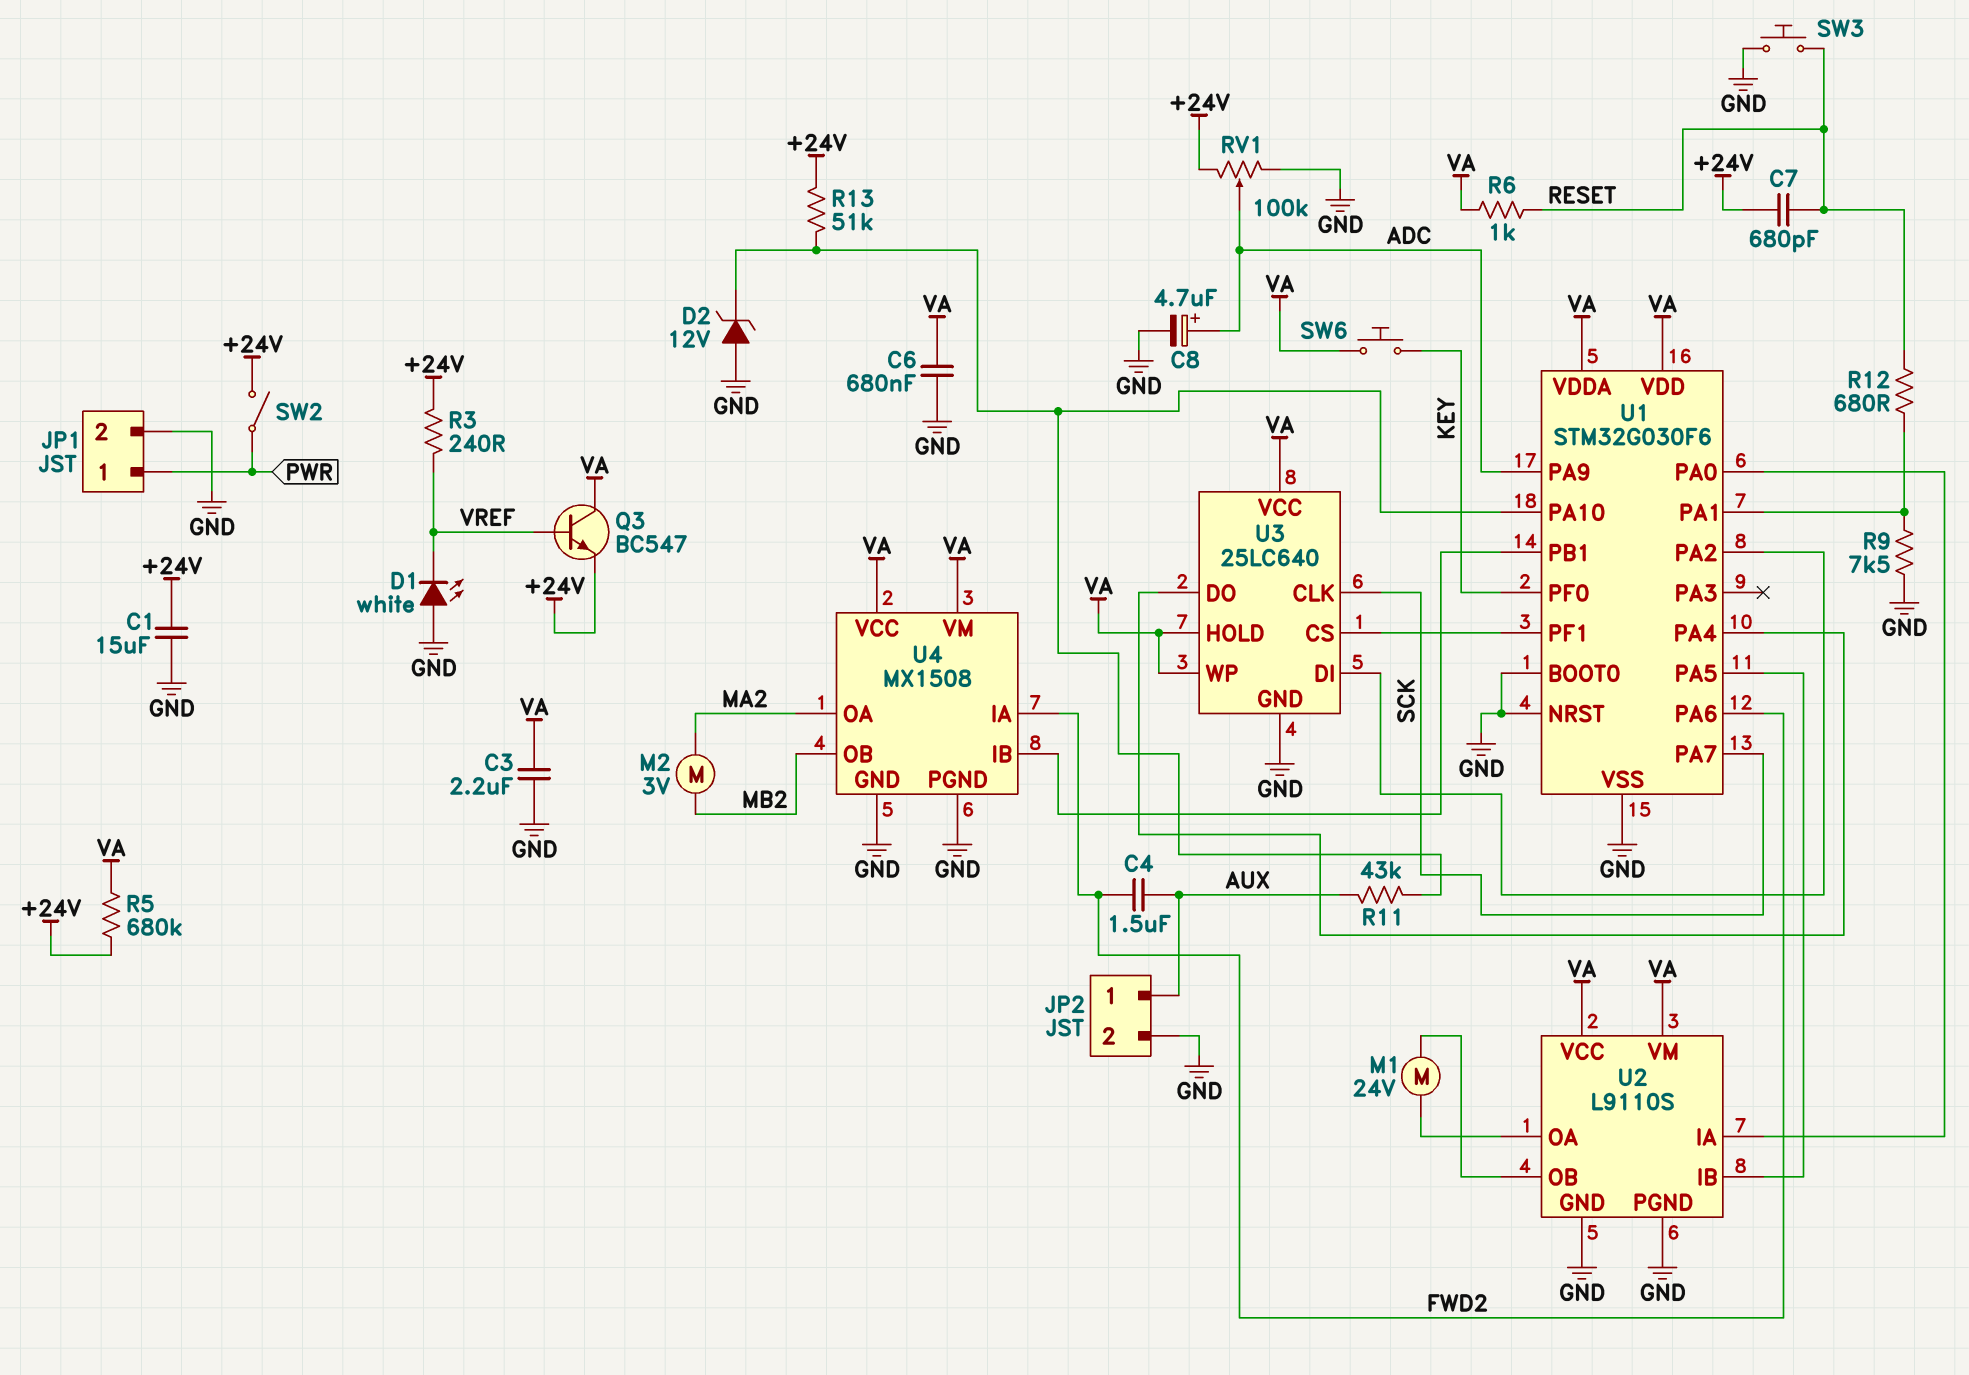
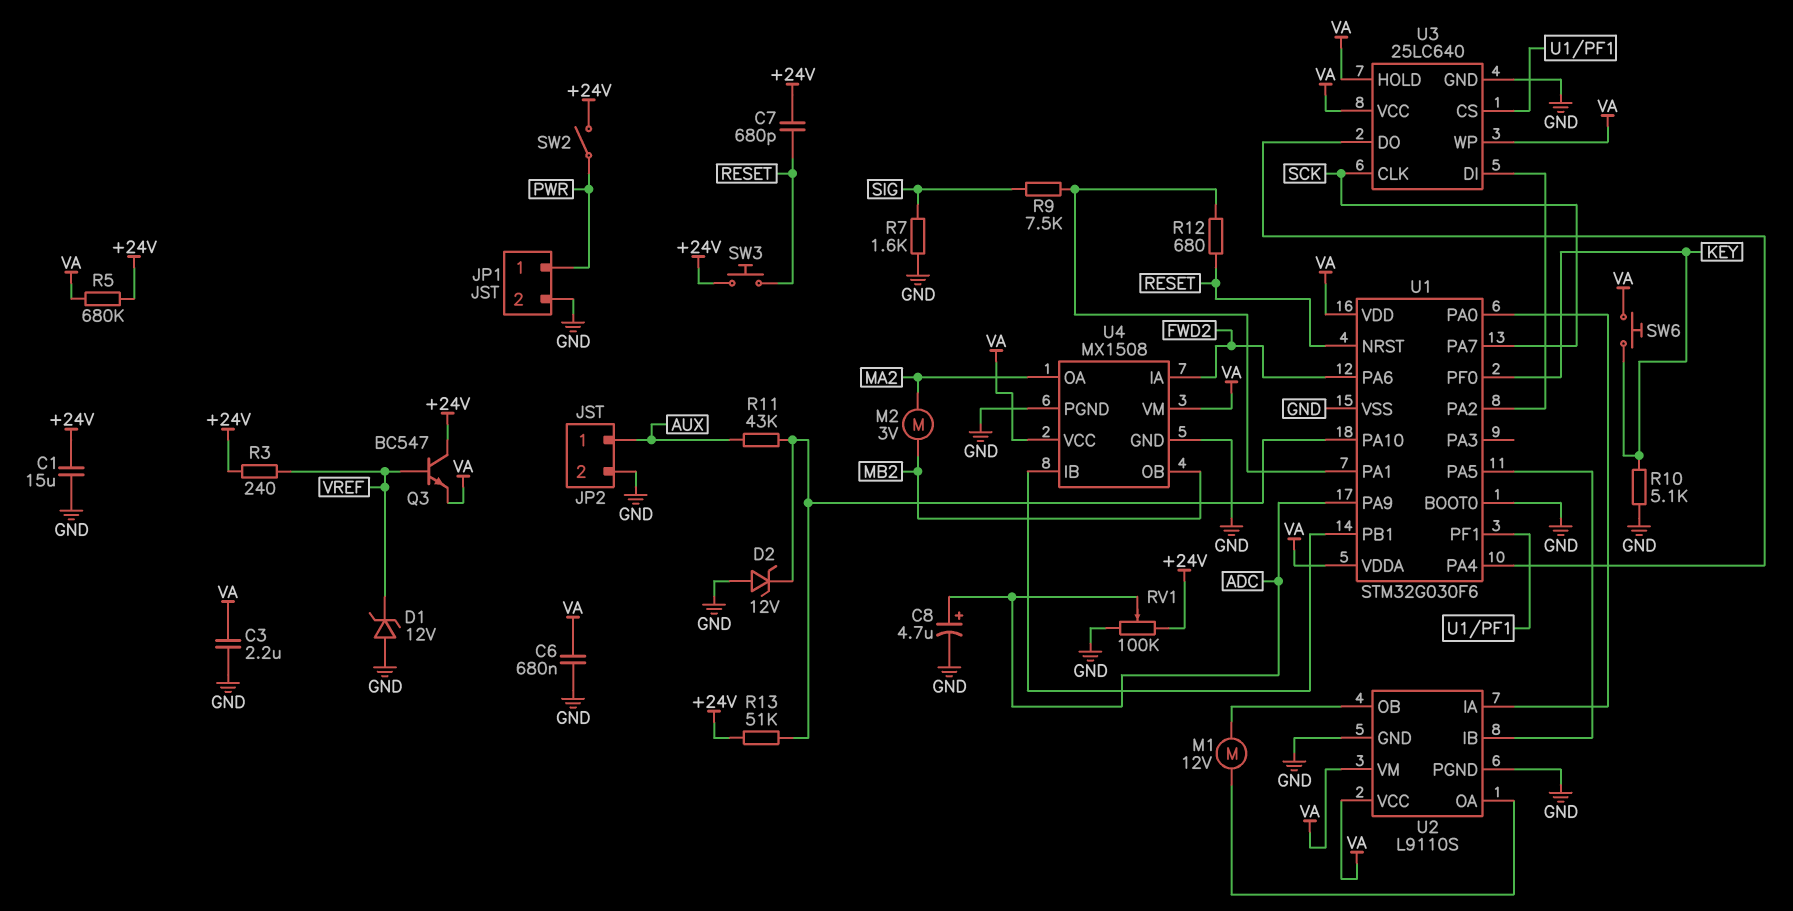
C4: 1.5uF (AUX, FWD2) -> none
D1: LED white (A GND, K VREF) -> zener 12V (A GND, K VREF)
M1: motor 24V (U2/OA, U2/OB) -> motor 12V (U2/OA, U2/OB)
Q3: NPN BC547 (B VREF, C VA, E +24V) -> NPN BC547 (B VREF, C +24V, E VA)
R6: 1k (RESET, VA) -> none
R7: none -> 1.6k (GND, SIG)
R9: 7.5k (GND, U1/PA1) -> 7.5k (SIG, U1/PA1)
R10: none -> 5.1k (GND, KEY)
SW3: button (GND, RESET) -> button (+24V, RESET)
U1 pin NRST: GND -> RESET

